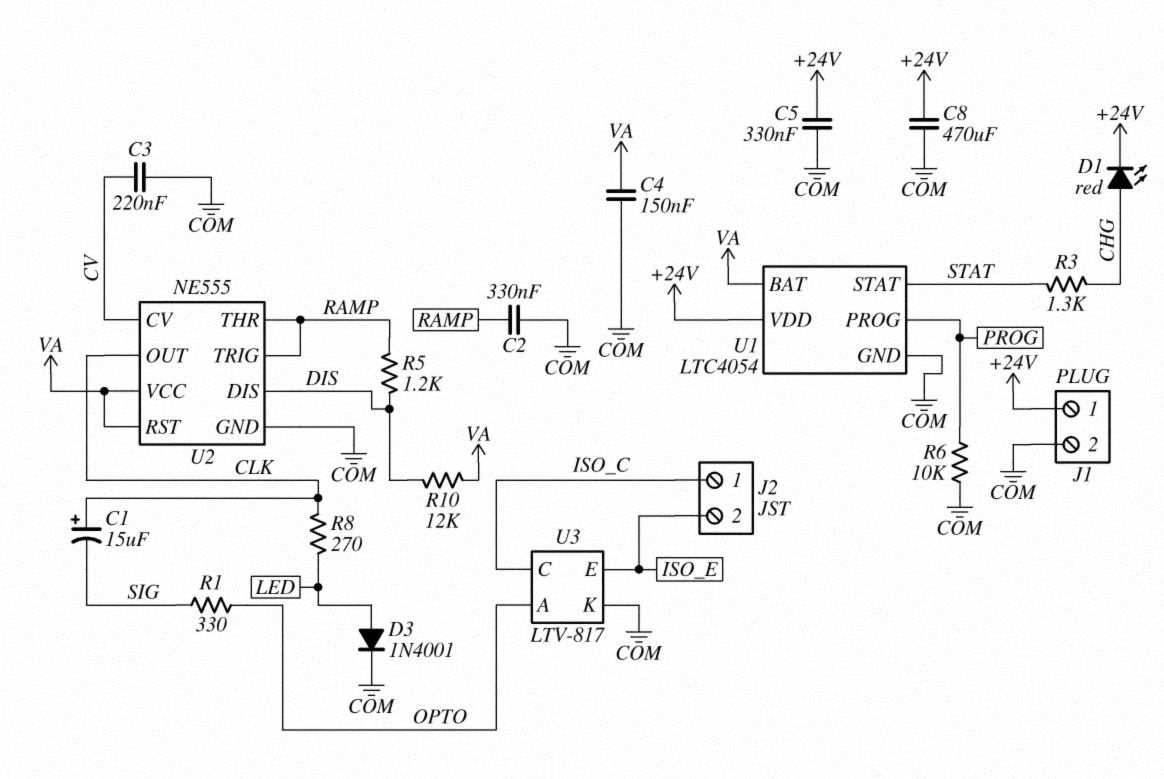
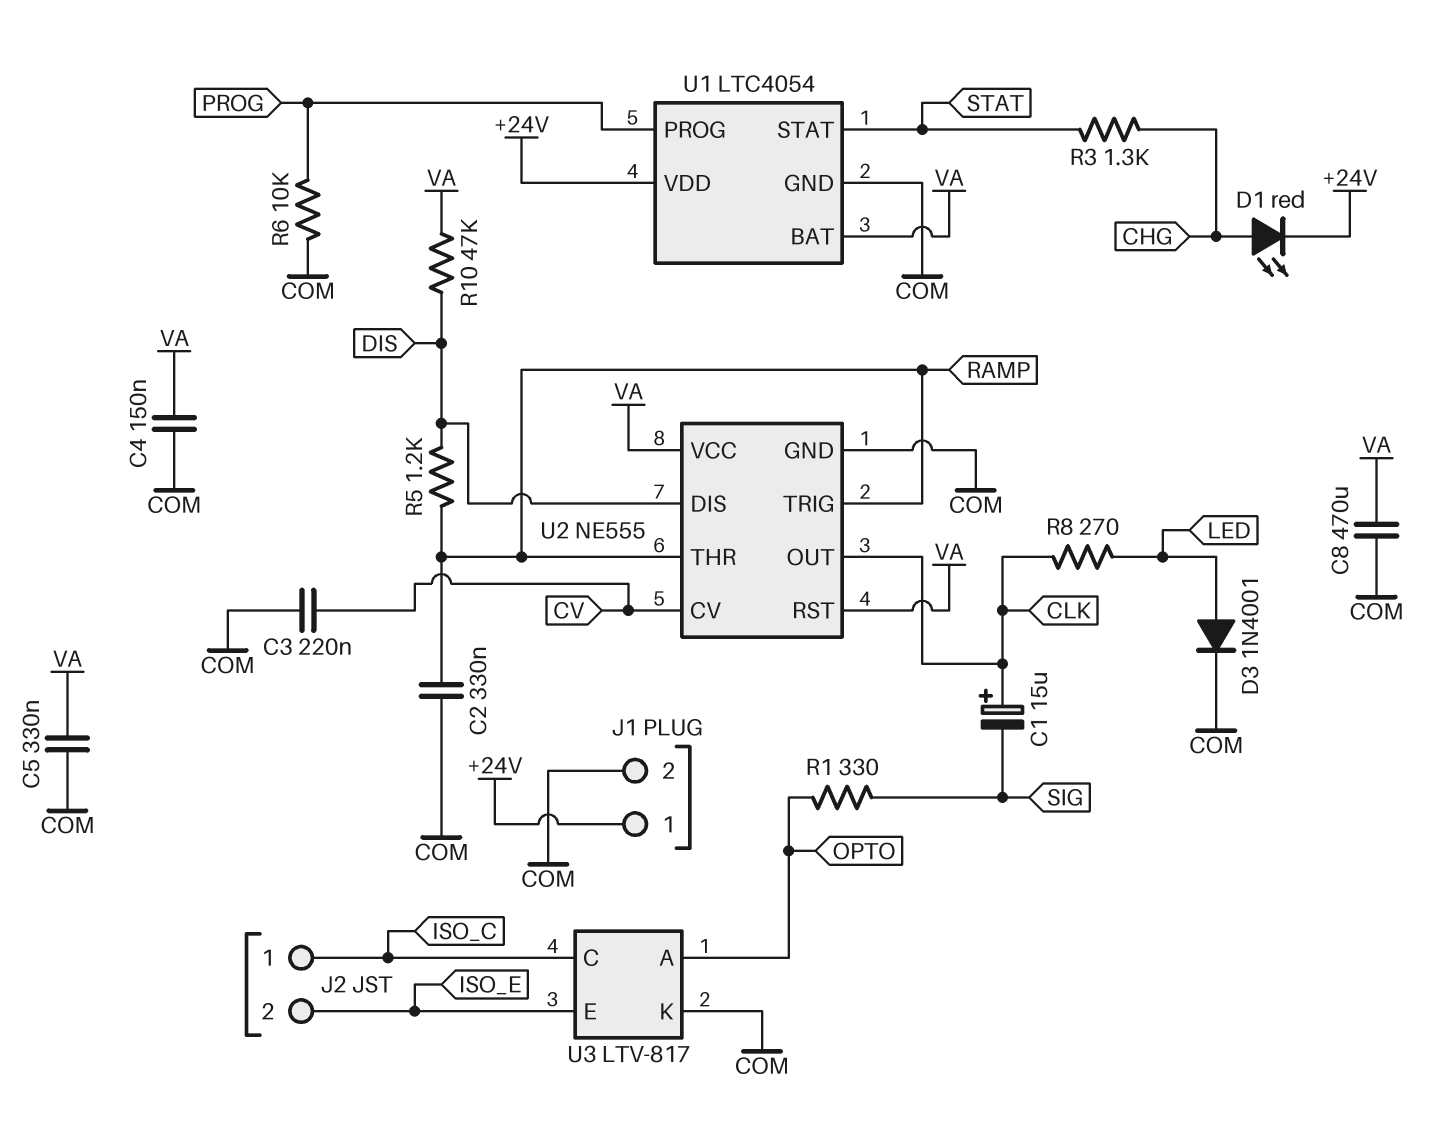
C5: 330nF (+24V, COM) -> 330nF (COM, VA)
C8: 470uF (+24V, COM) -> 470uF (COM, VA)
R10: 12k (DIS, VA) -> 47k (DIS, VA)

